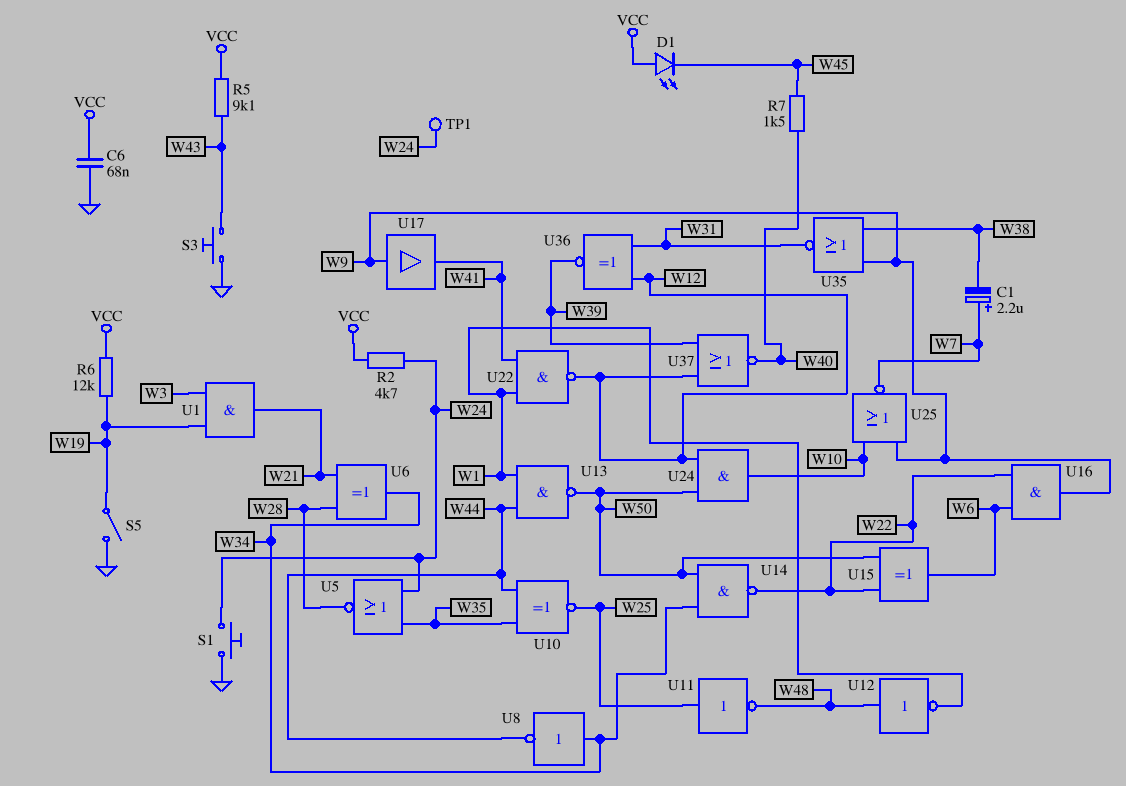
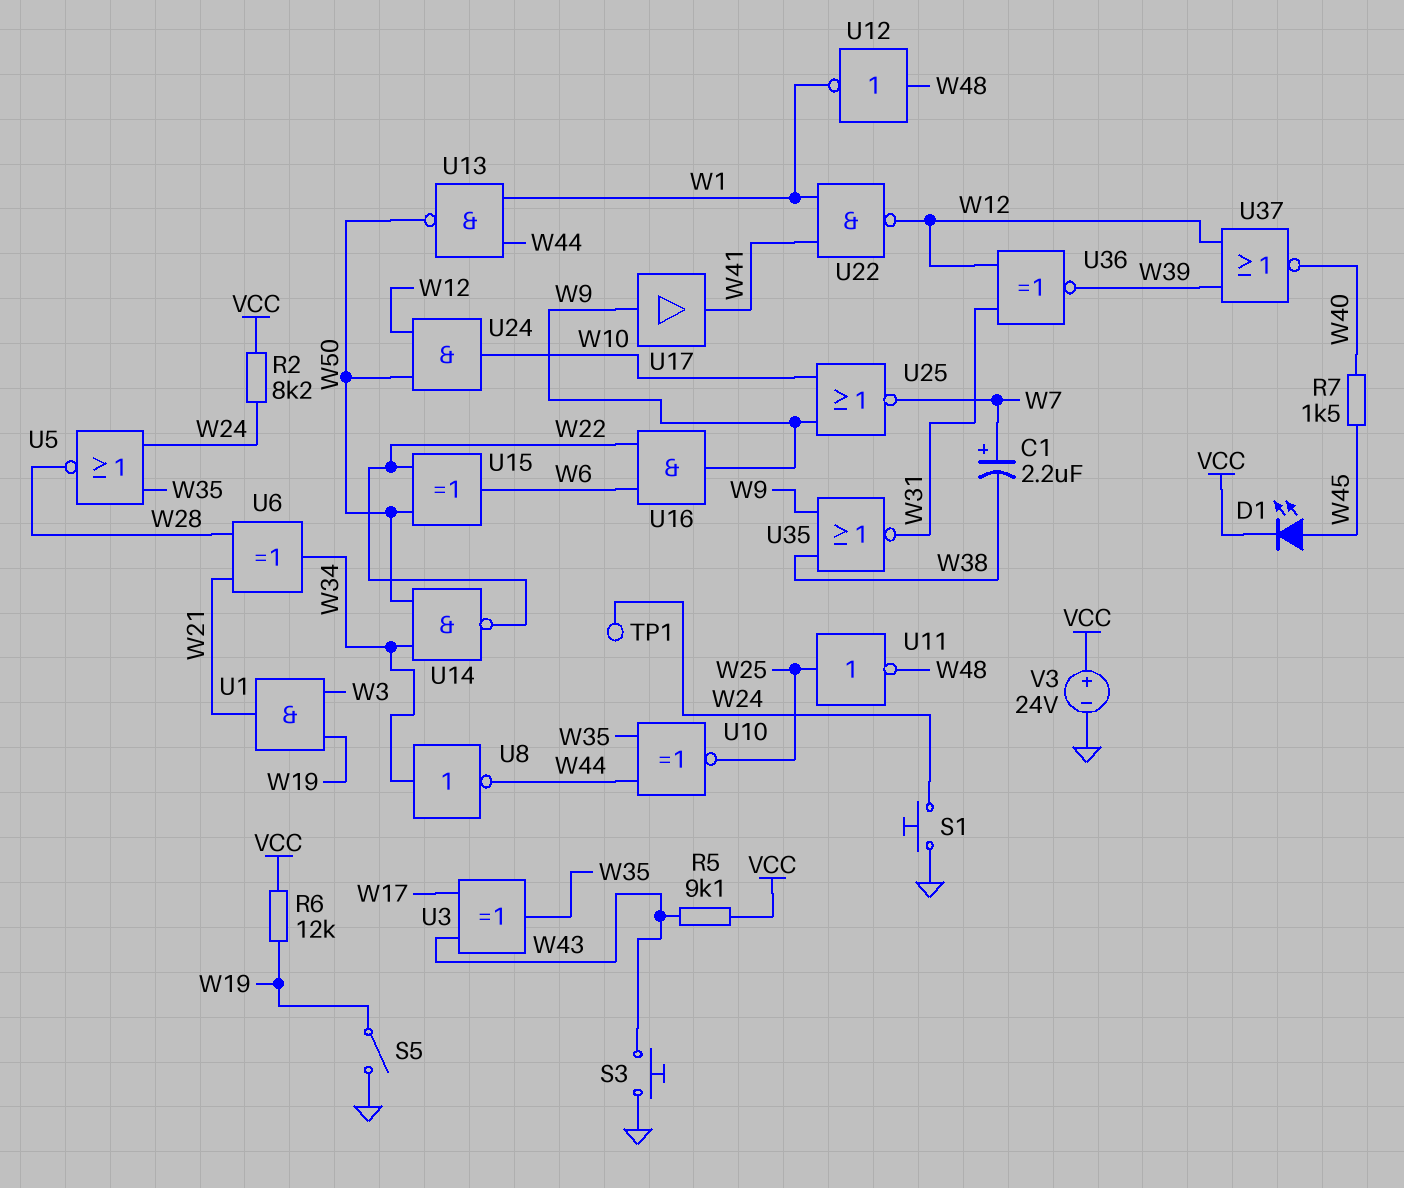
C6: 68nF (GND, VCC) -> none
D1: LED (A VCC, K W45) -> LED (A W45, K VCC)
R2: 4.7k (VCC, W24) -> 8.2k (VCC, W24)
U3: none -> XOR (in W17, in W43, out W35)
V3: none -> 24V (plus VCC, minus GND)

